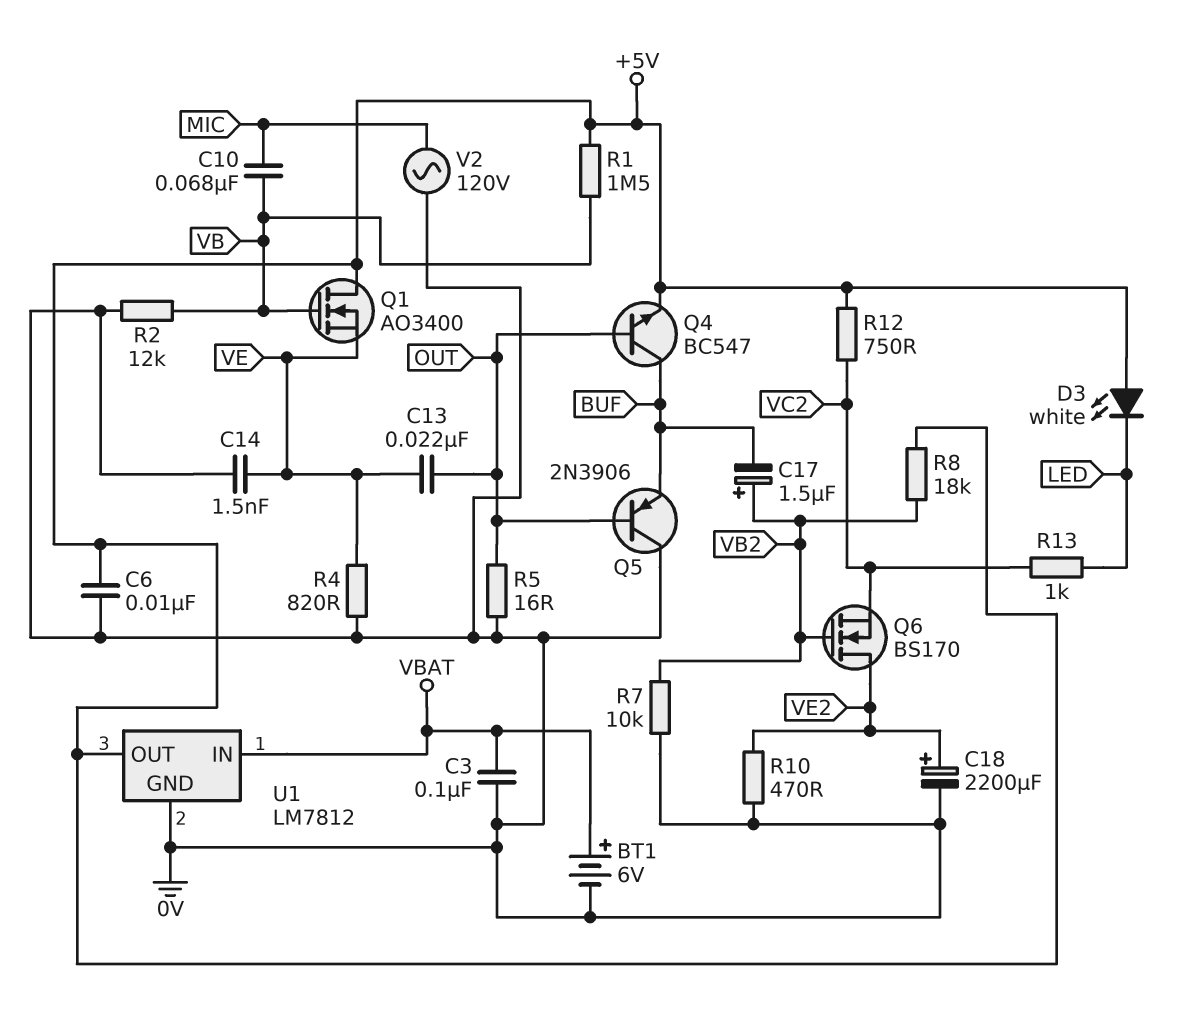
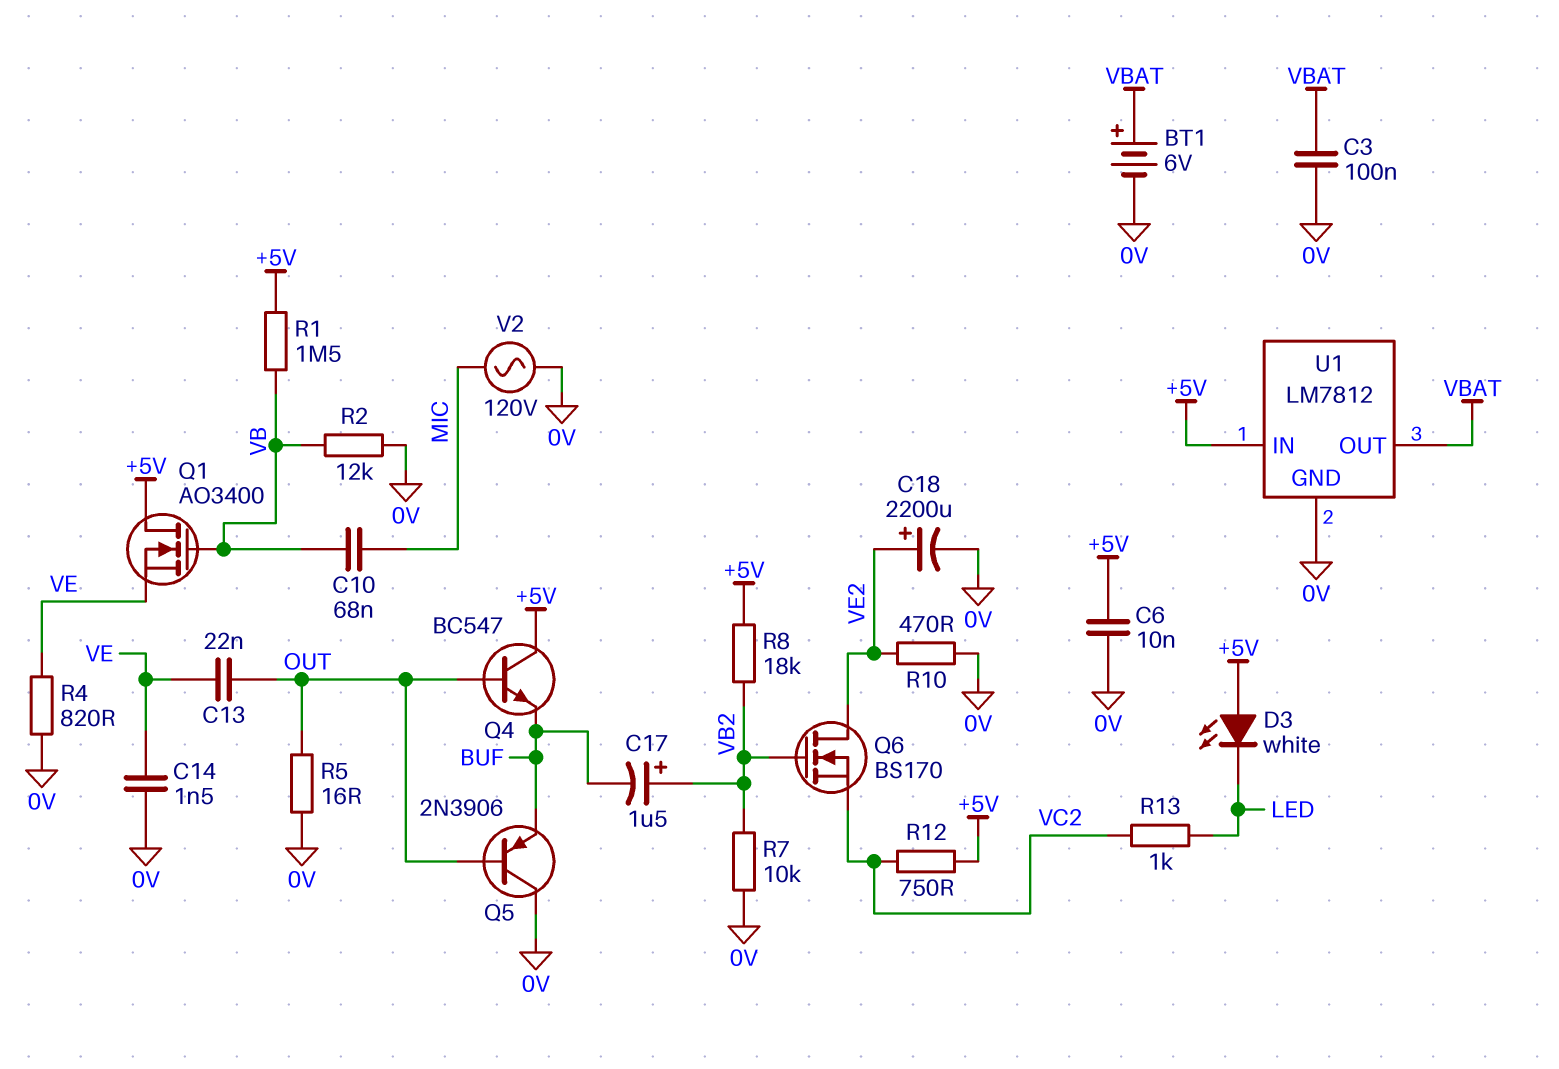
Q4: NPN BC547 (B OUT, C BUF, E +5V) -> NPN BC547 (B OUT, C +5V, E BUF)
U1 pin IN: VBAT -> +5V
U1 pin OUT: +5V -> VBAT

